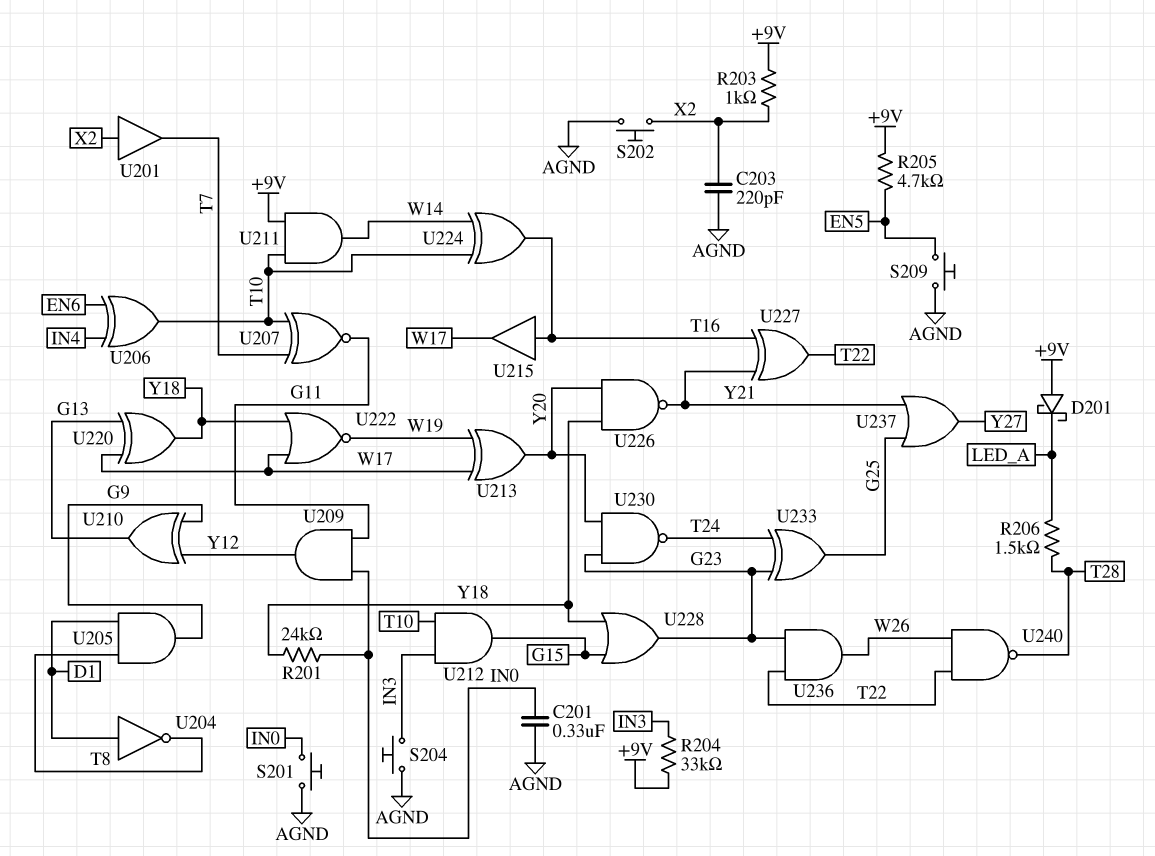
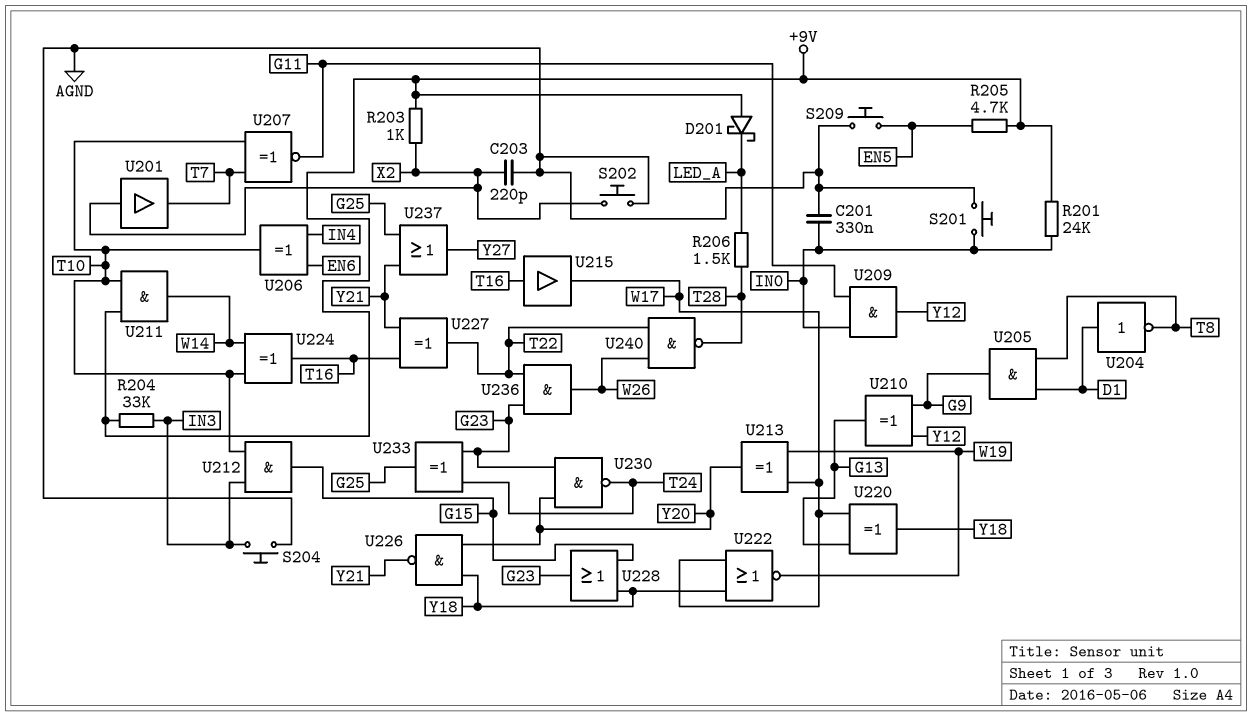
R201: 24k (IN0, Y18) -> 24k (+9V, IN0)

